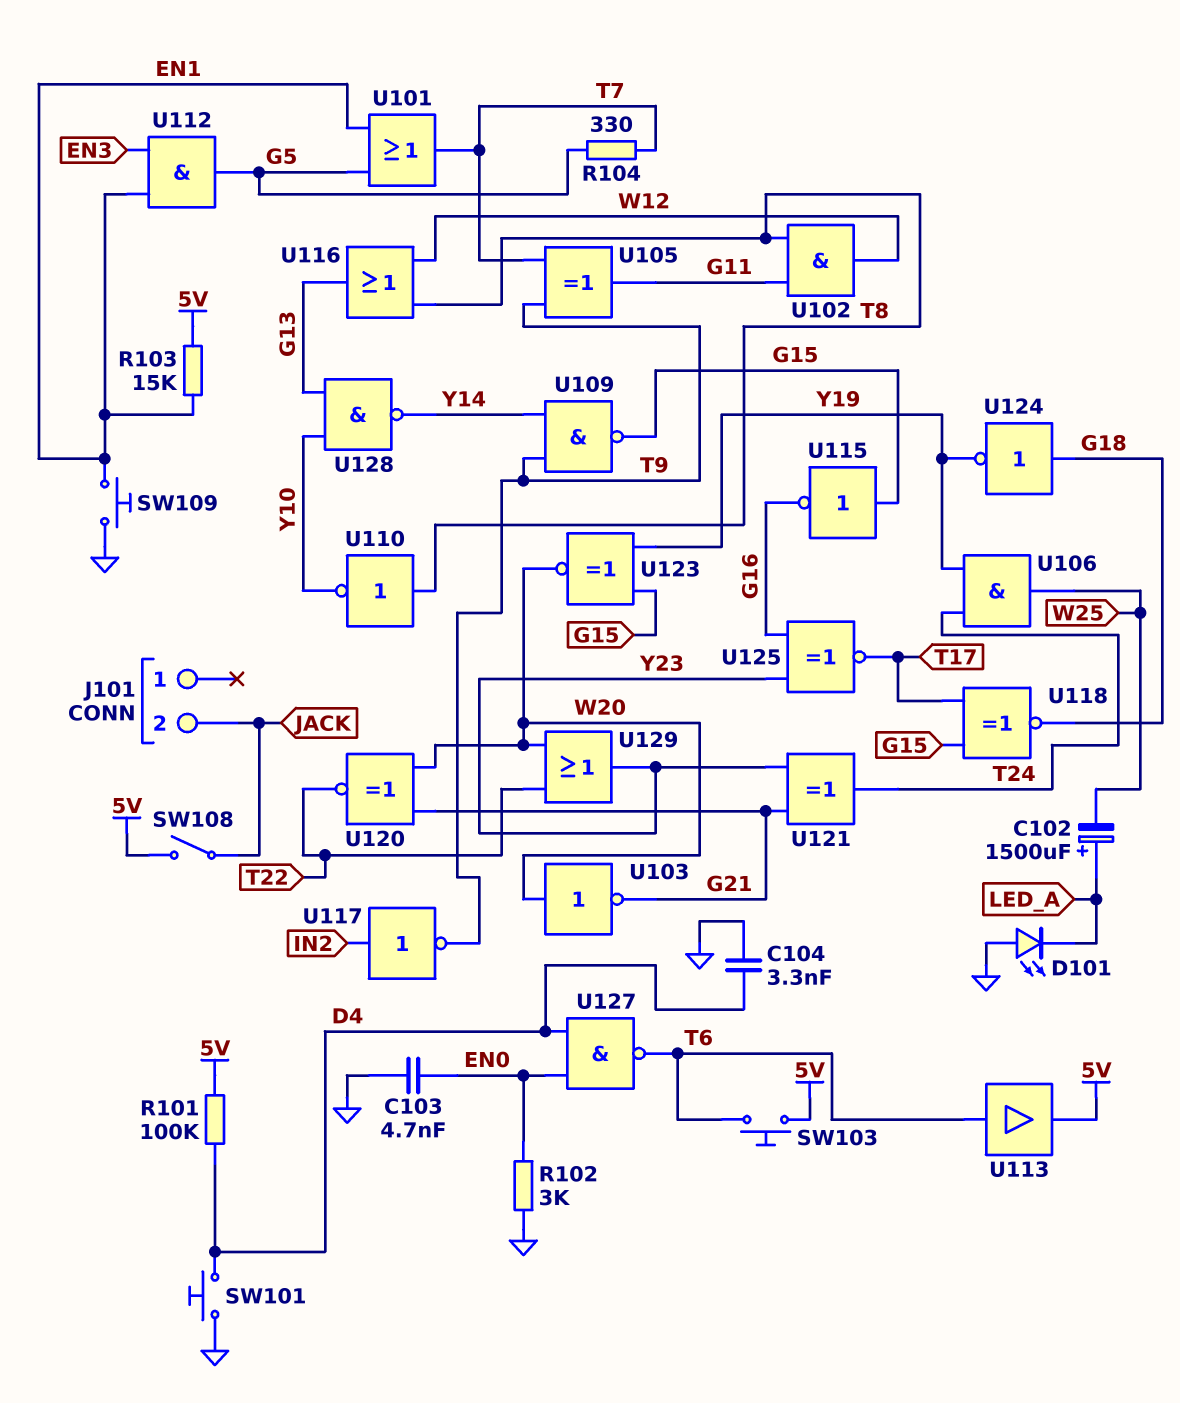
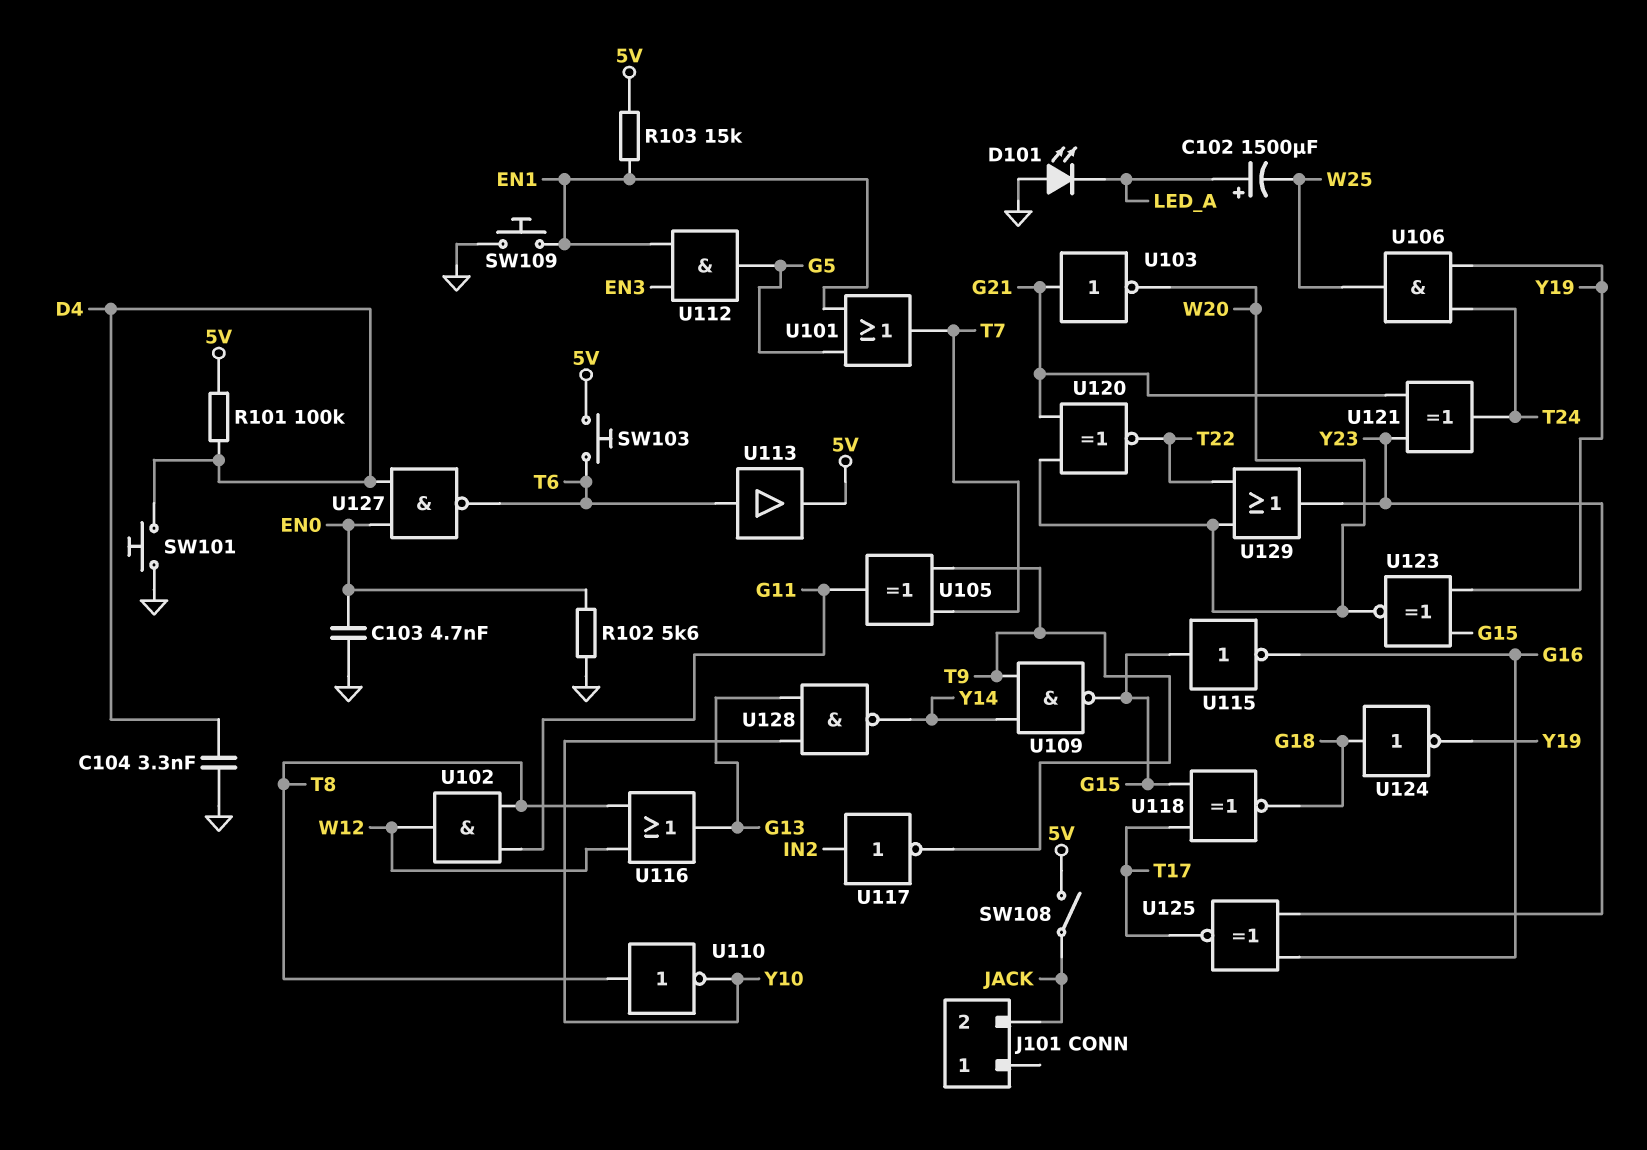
R102: 3k (EN0, GND) -> 5.6k (EN0, GND)
R104: 330 (G5, T7) -> none
U103: NOT (in W20, out G21) -> NOT (in G21, out W20)

